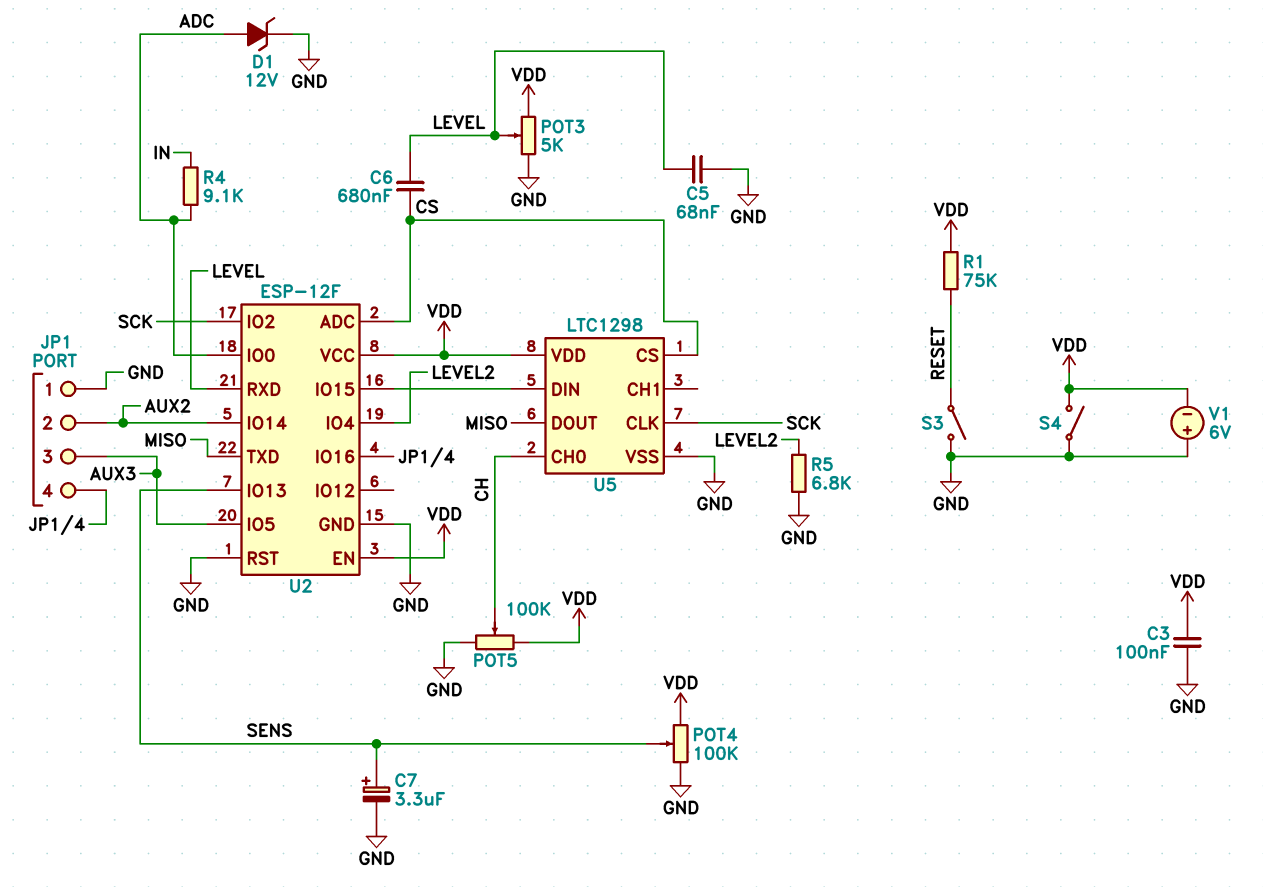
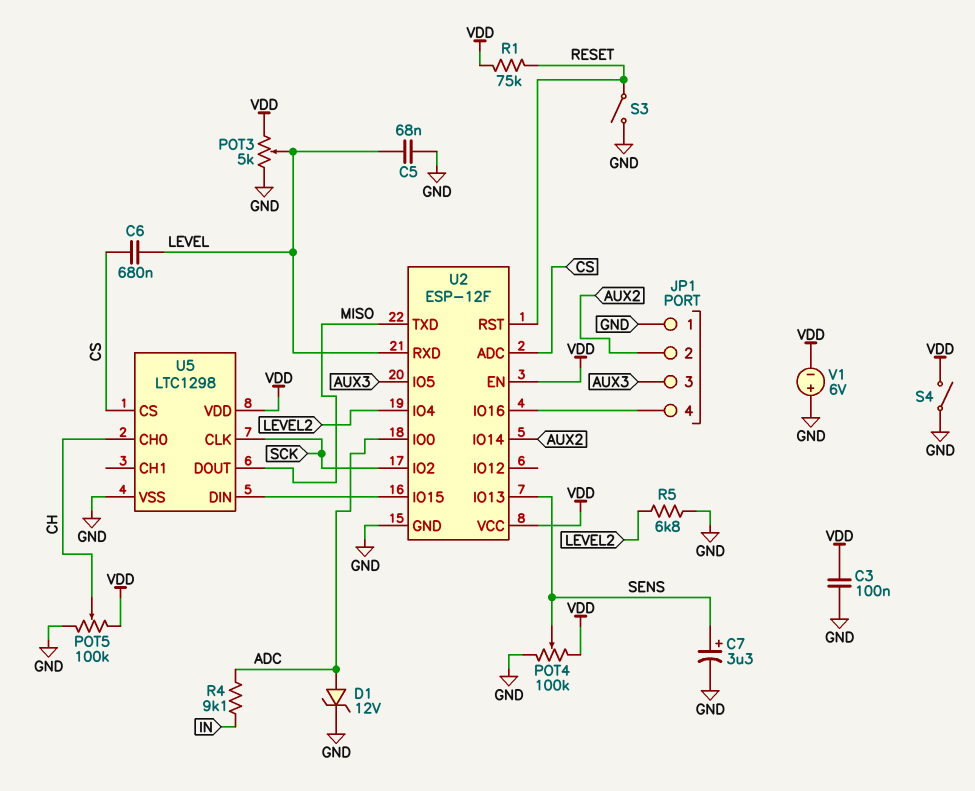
U2 pin RST: GND -> RESET

